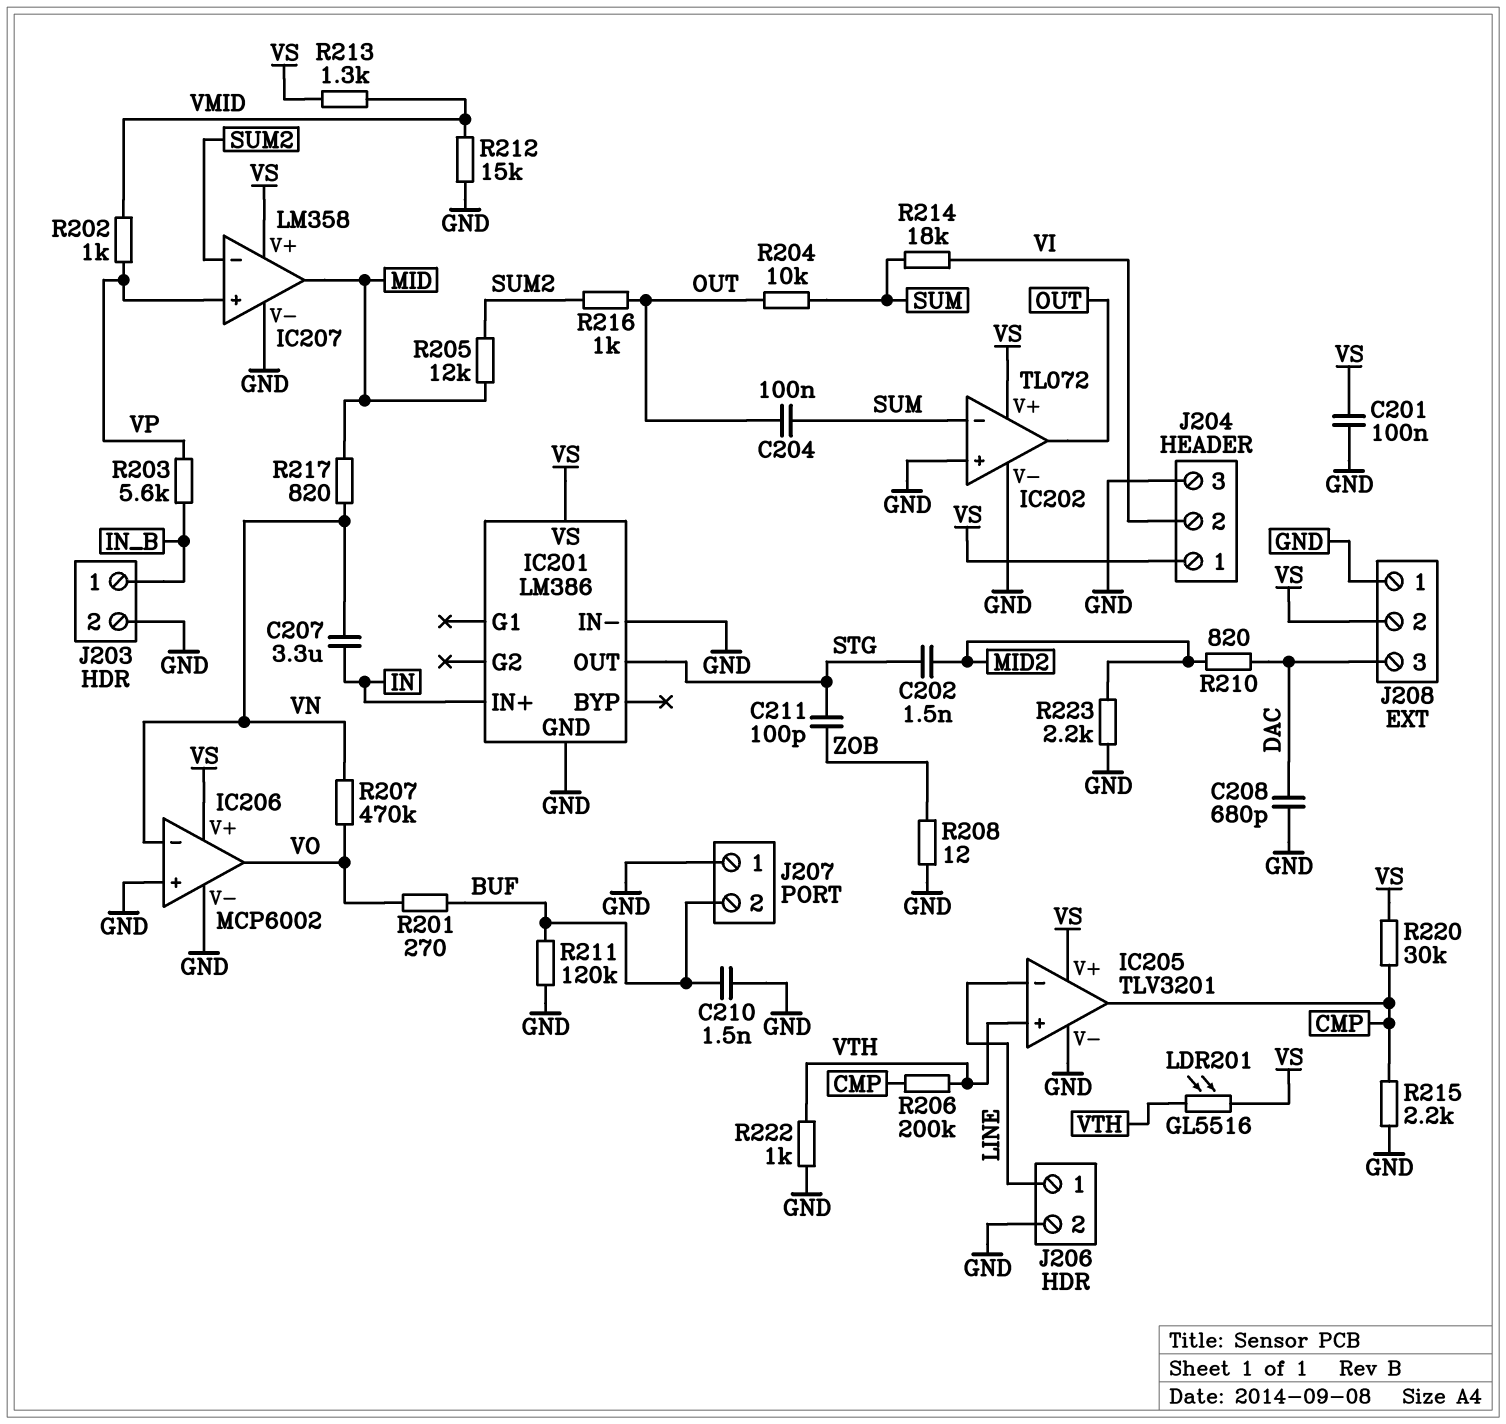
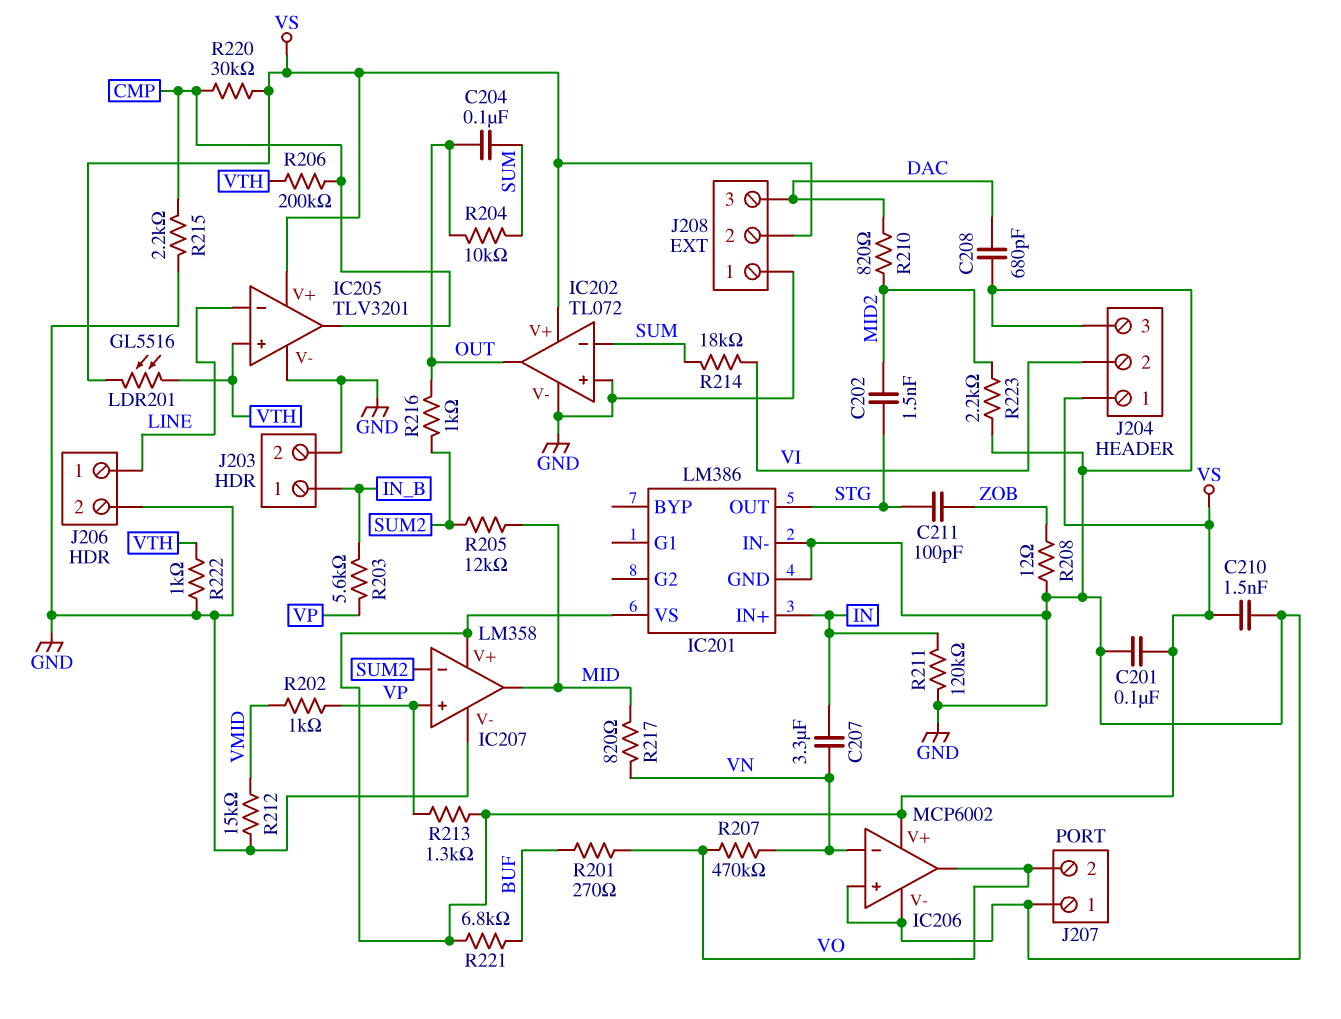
C210: 1.5nF (BUF, GND) -> 1.5nF (GND, VS)
J207 pin 2: BUF -> VO
R211: 120k (BUF, GND) -> 120k (GND, IN)
R213: 1.3k (VMID, VS) -> 1.3k (VP, VS)
R221: none -> 6.8k (BUF, VS)

